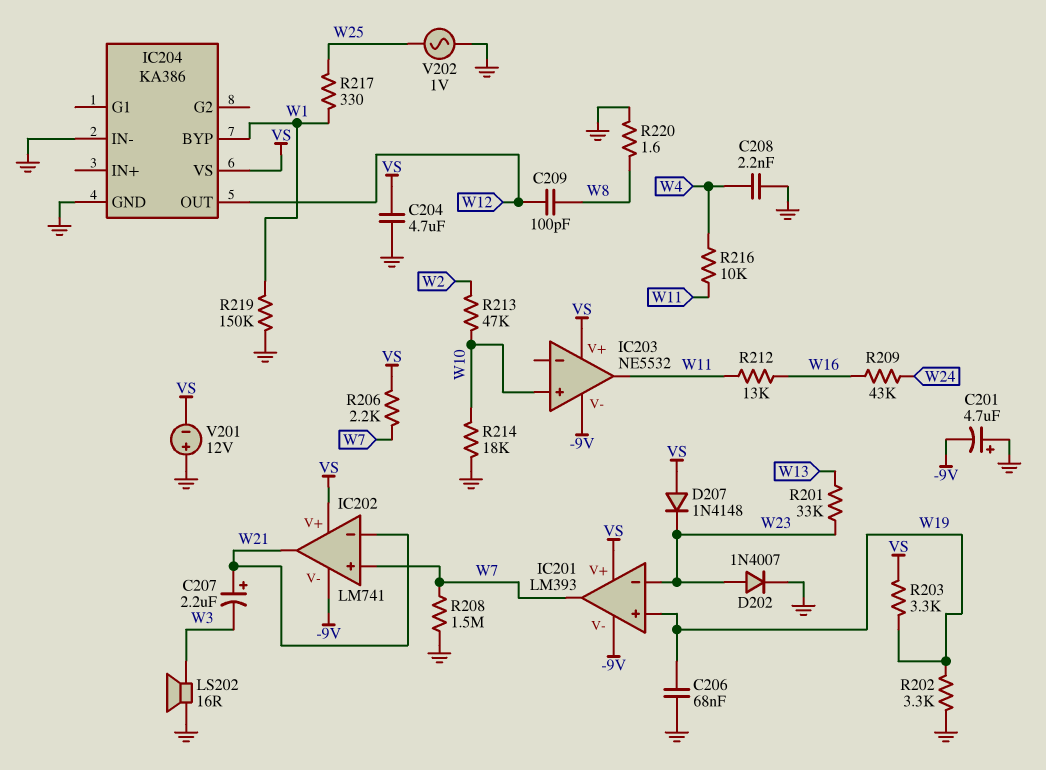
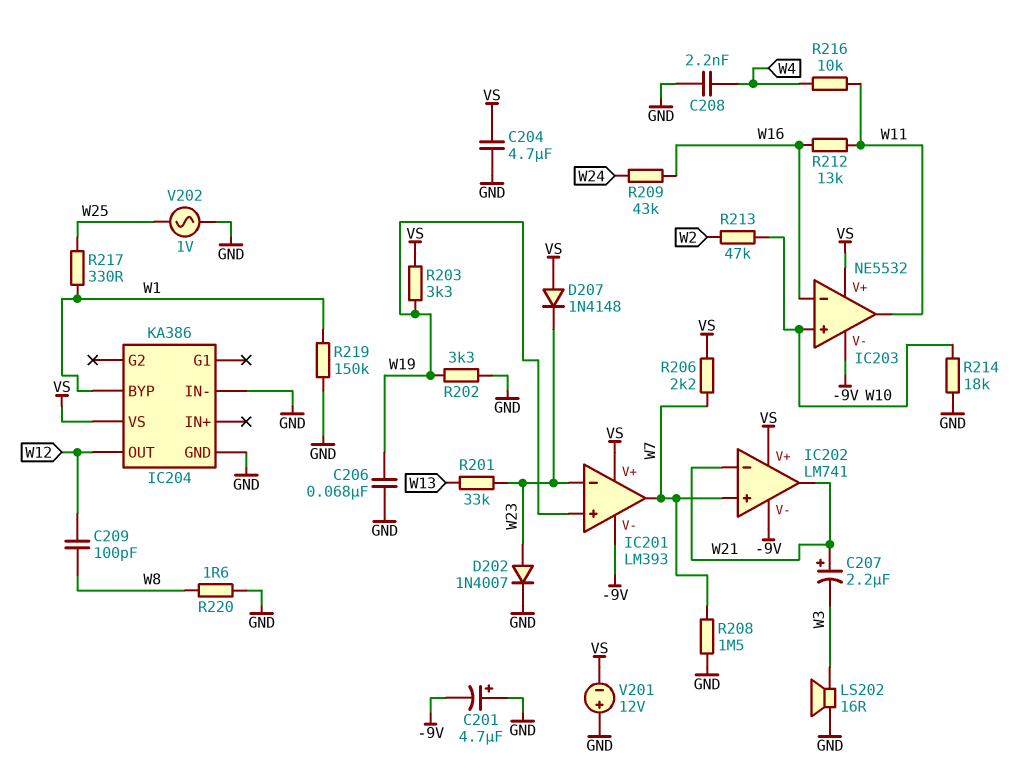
IC203 pin in-: none -> W16

